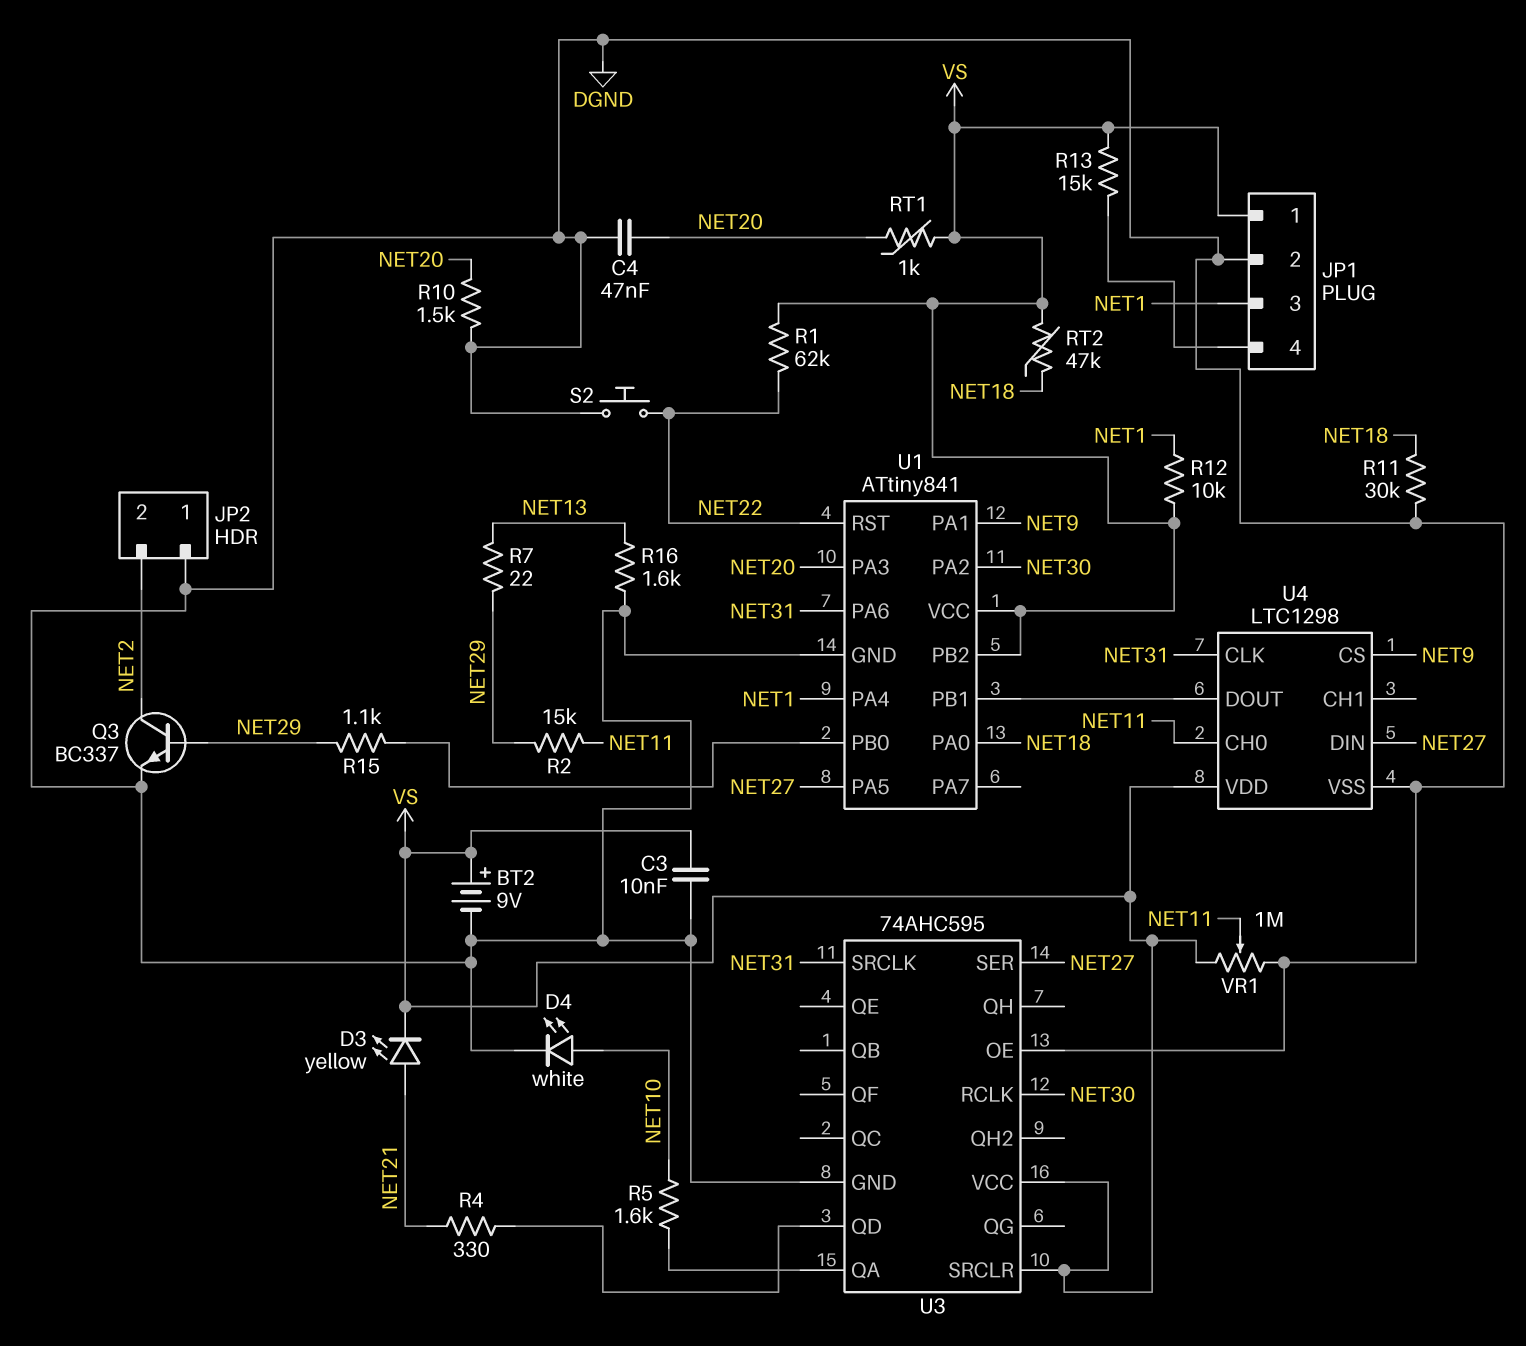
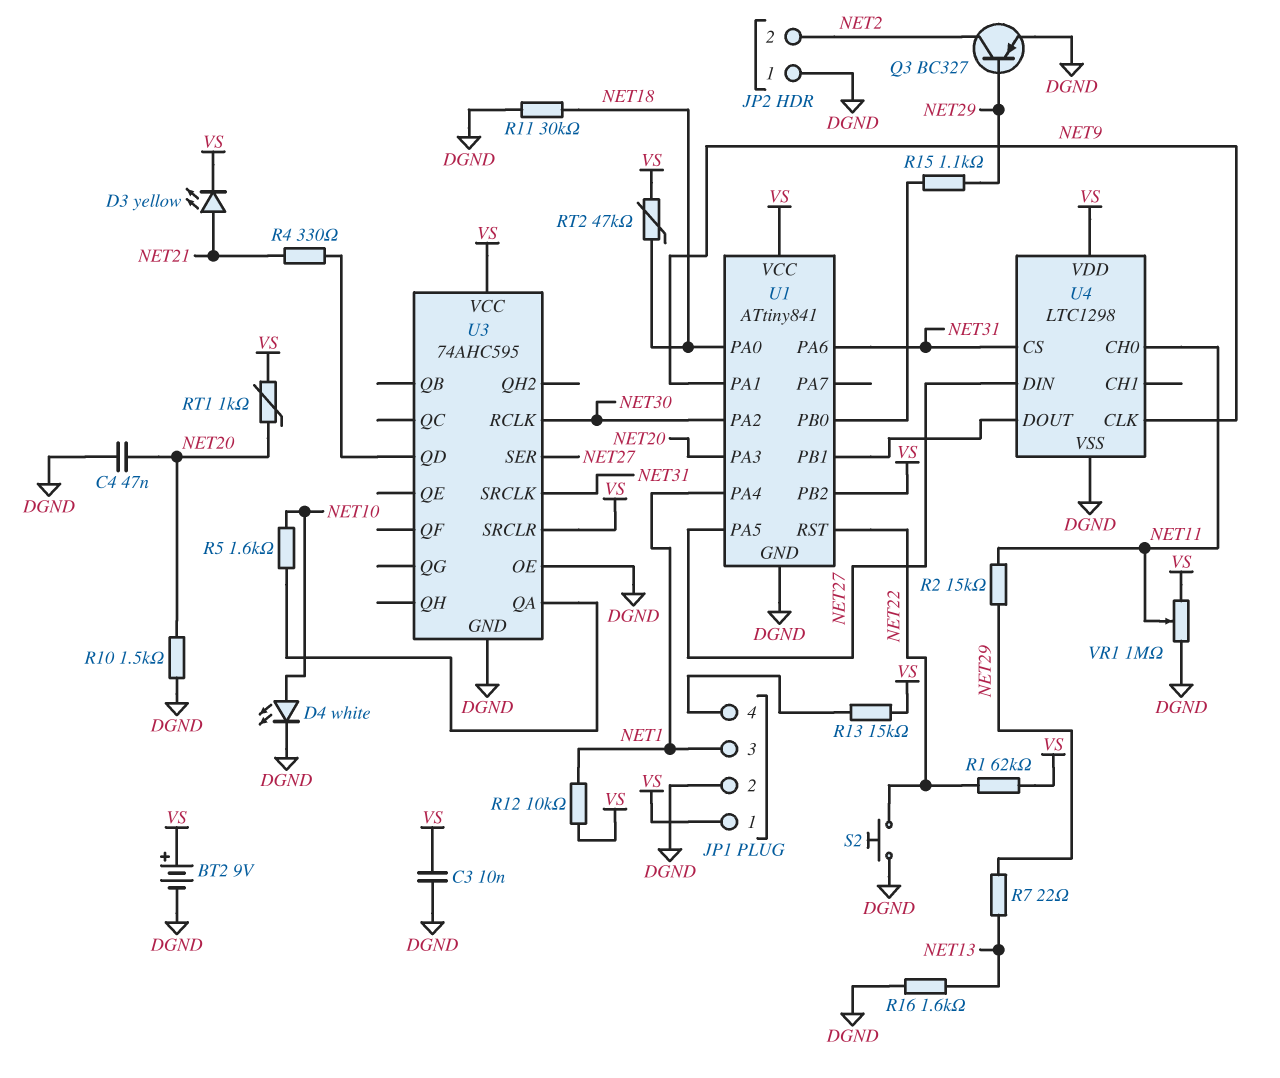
Q3: NPN BC337 (B NET29, C NET2, E DGND) -> PNP BC327 (B NET29, C NET2, E DGND)
U4 pin CLK: NET31 -> NET9
U4 pin CS: NET9 -> NET31

